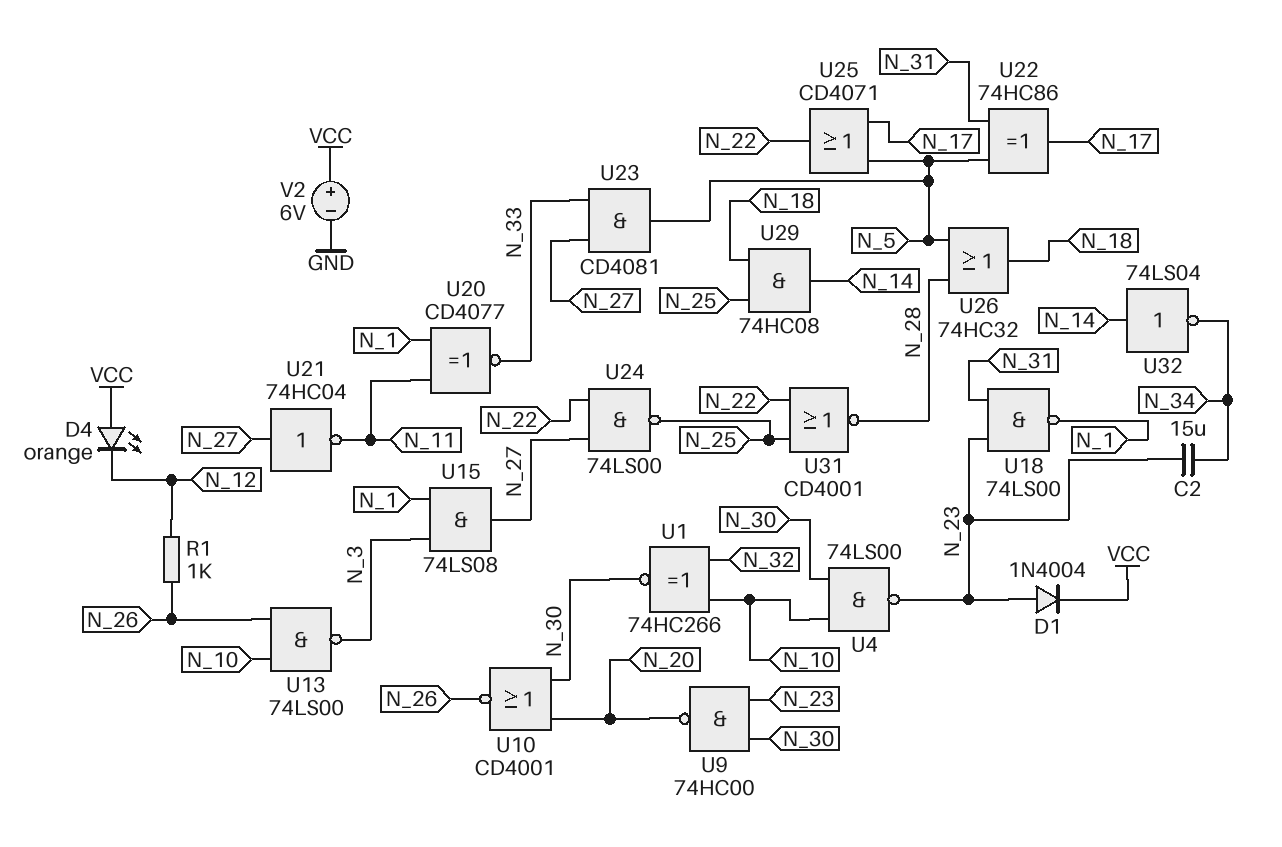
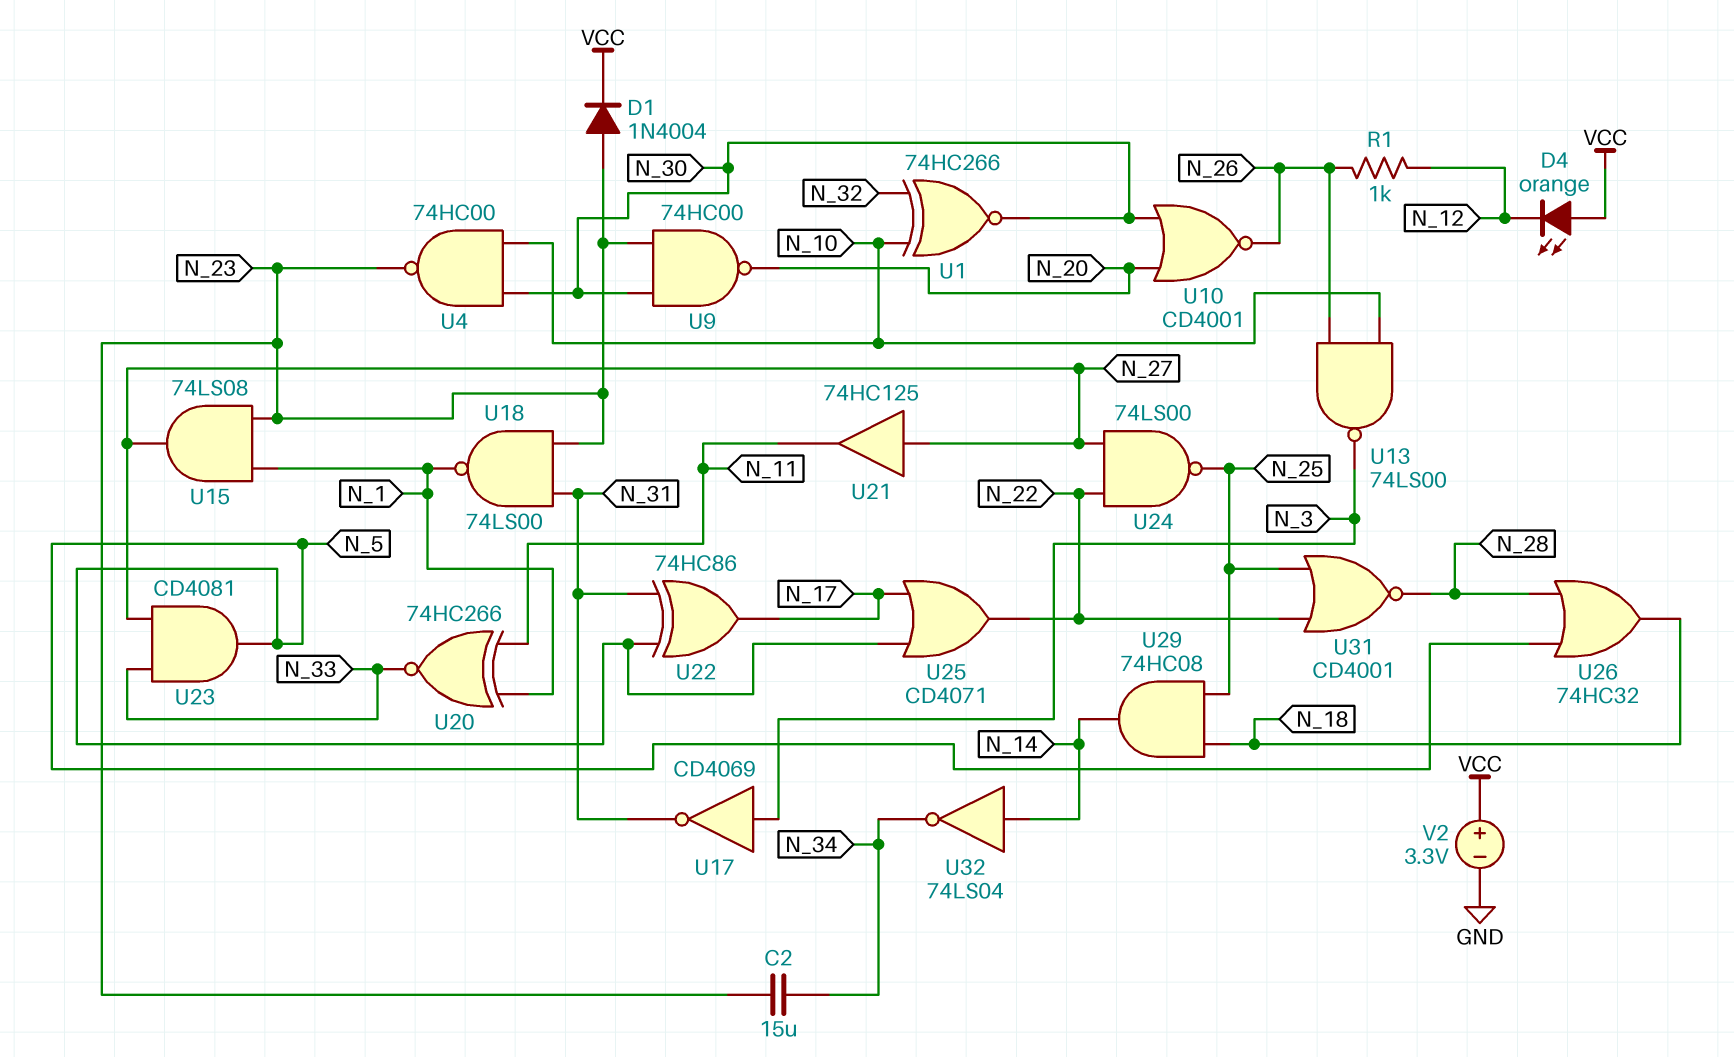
U4: NAND 74LS00 (in N_10, in N_30, out N_23) -> NAND 74HC00 (in N_10, in N_30, out N_23)
U15: AND 74LS08 (in N_1, in N_3, out N_27) -> AND 74LS08 (in N_1, in N_23, out N_27)
U17: none -> NOT CD4069 (in N_3, out N_31)
U20: XNOR CD4077 (in N_1, in N_11, out N_33) -> XNOR 74HC266 (in N_1, in N_11, out N_33)
U21: NOT 74HC04 (in N_27, out N_11) -> buffer 74HC125 (in N_27, out N_11)
V2: 6V (plus VCC, minus GND) -> 3.3V (plus VCC, minus GND)

